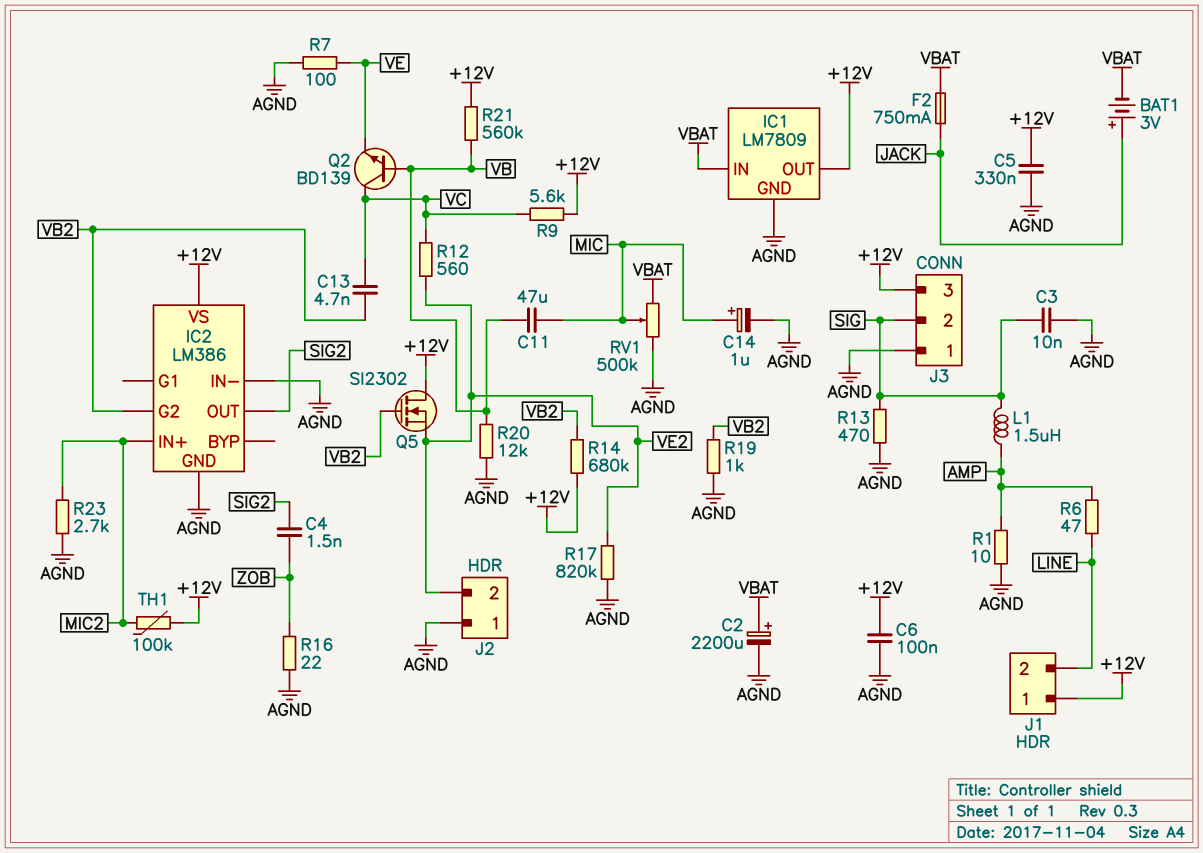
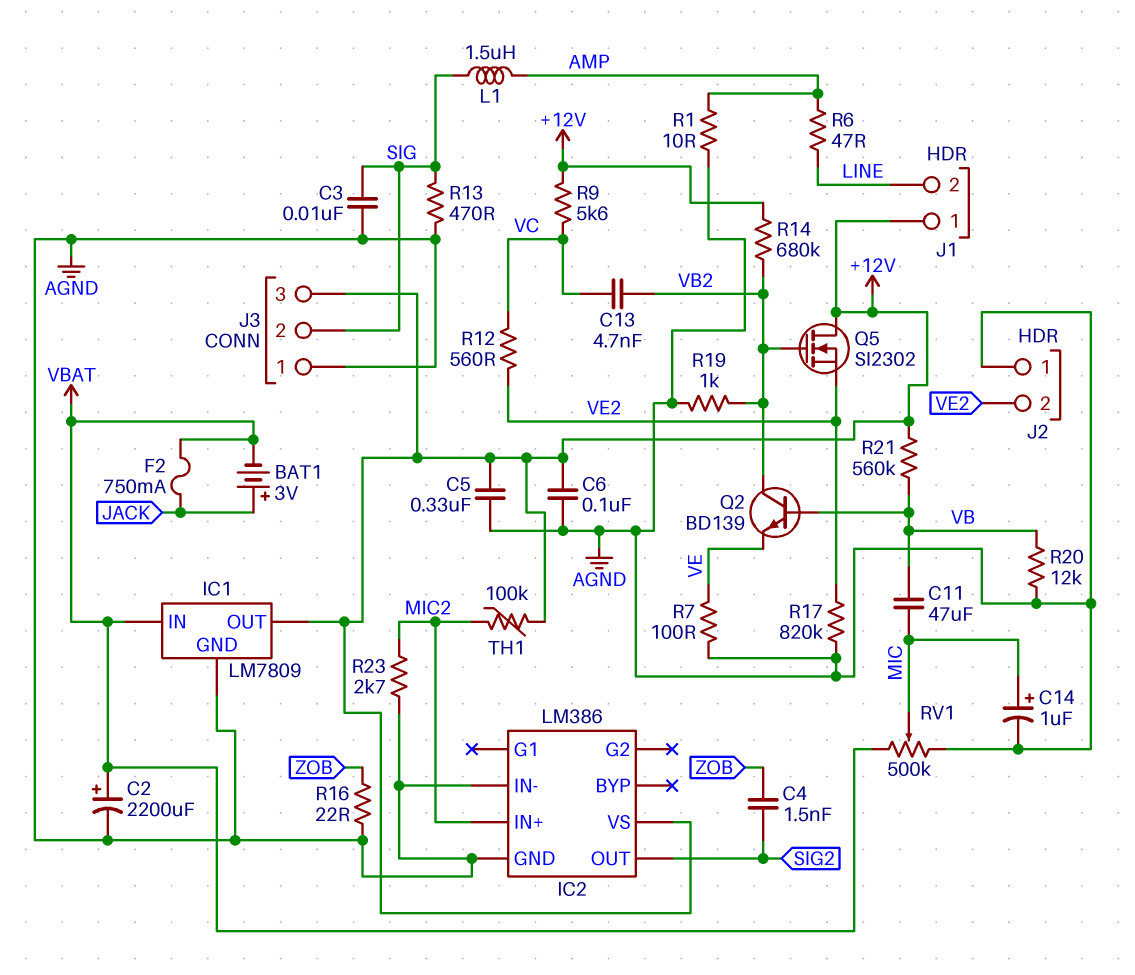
IC2 pin G2: VB2 -> none
Q2: NPN BD139 (B VB, C VC, E VE) -> NPN BD139 (B VB, C VB2, E VE)

